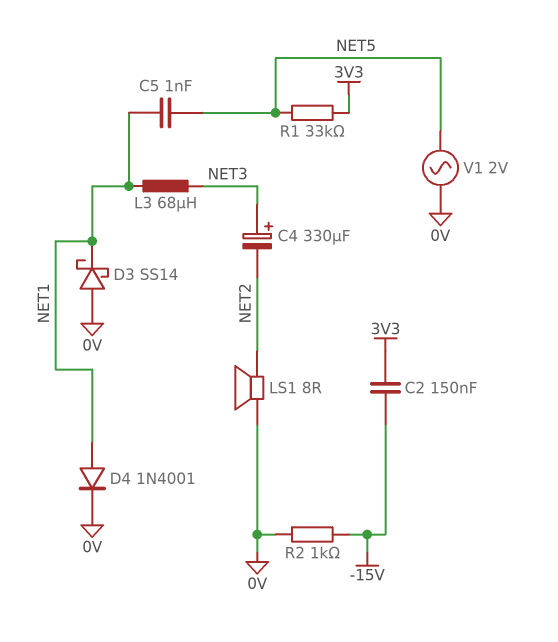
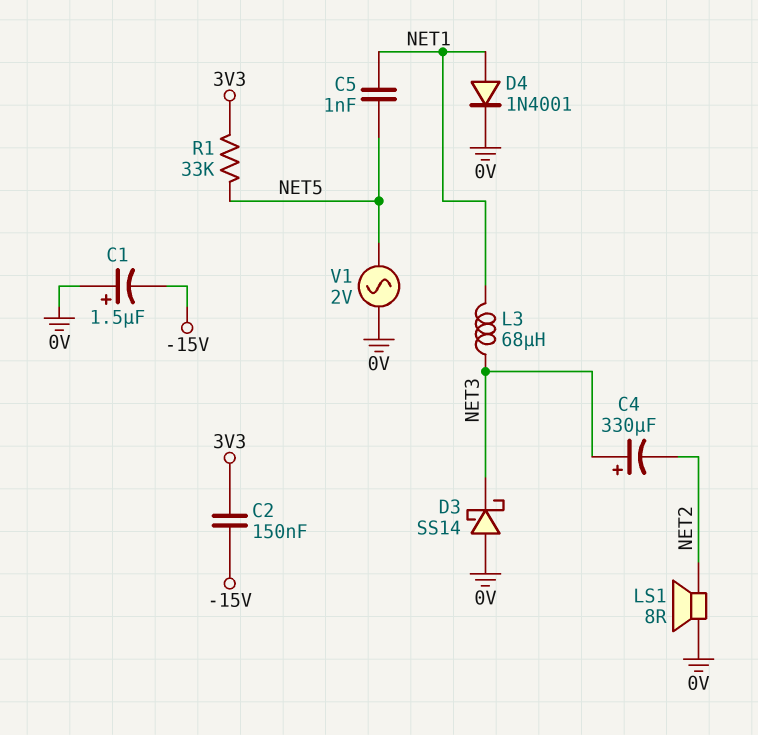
C1: none -> 1.5uF (plus 0V, minus -15V)
D3: schottky SS14 (A 0V, K NET1) -> schottky SS14 (A 0V, K NET3)
R2: 1k (-15V, 0V) -> none

